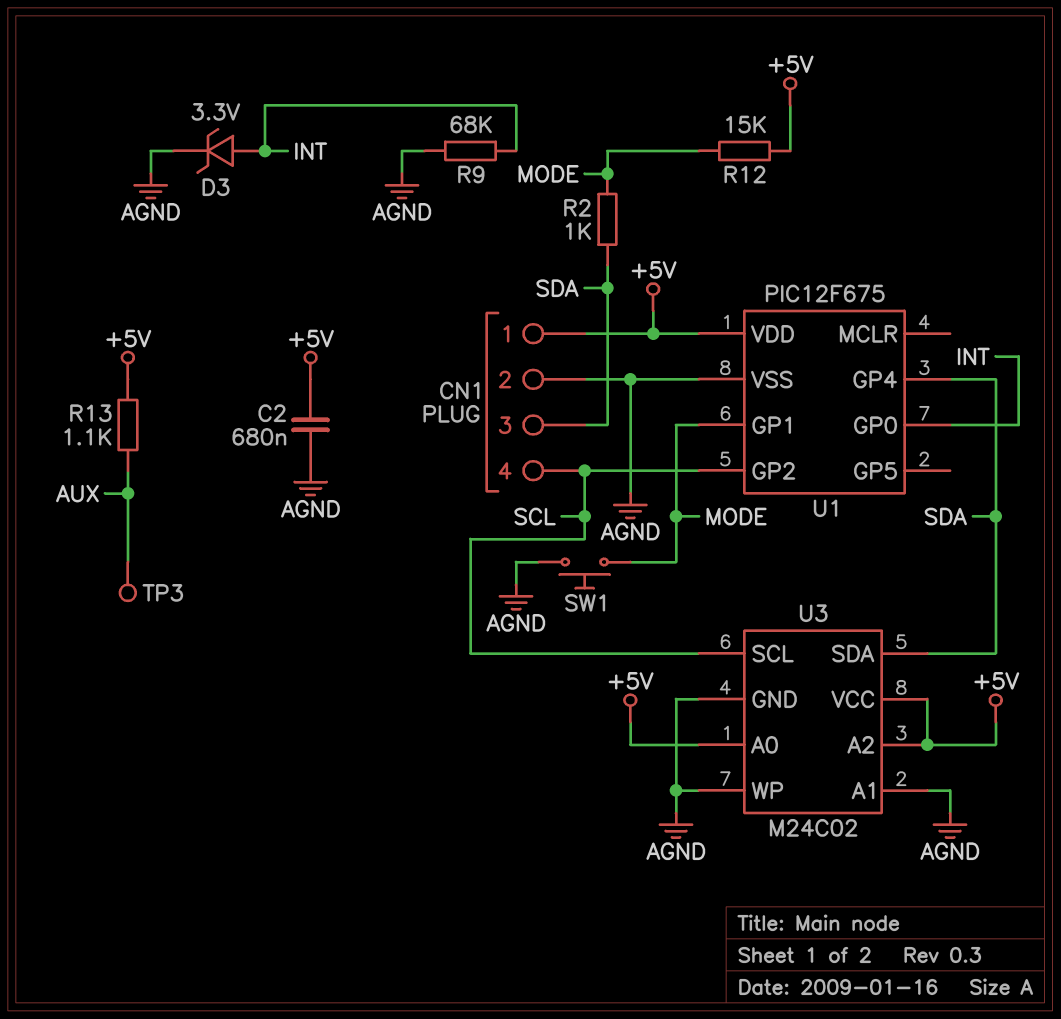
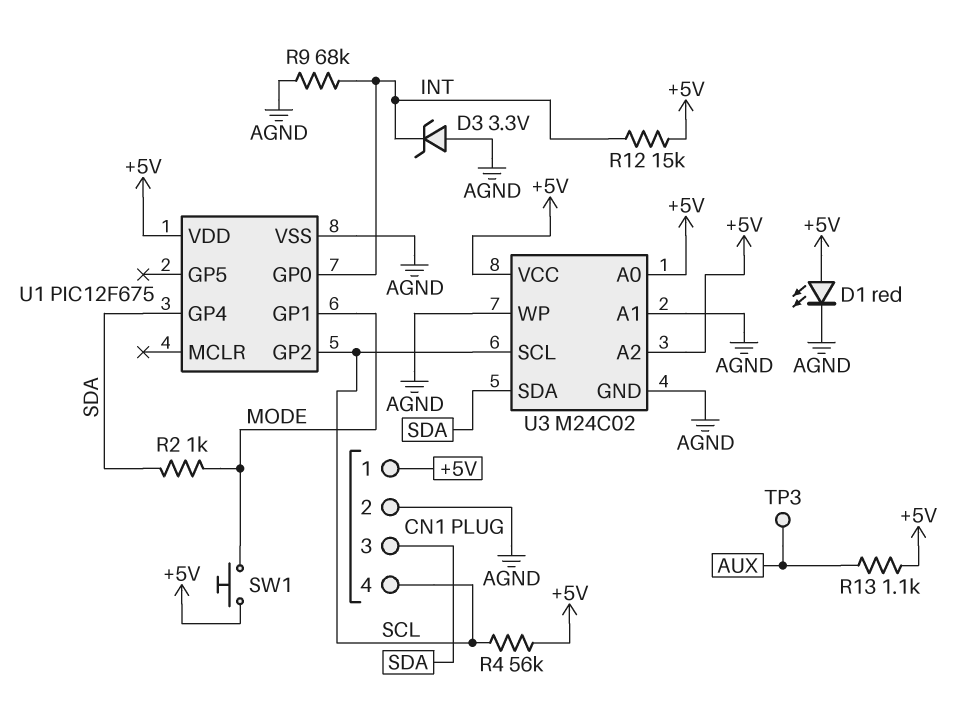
C2: 680nF (+5V, AGND) -> none
D1: none -> LED red (A +5V, K AGND)
D3: zener 3.3V (A INT, K AGND) -> zener 3.3V (A AGND, K INT)
R4: none -> 56k (+5V, SCL)
R12: 15k (+5V, MODE) -> 15k (+5V, INT)
SW1: button (AGND, MODE) -> button (+5V, MODE)

